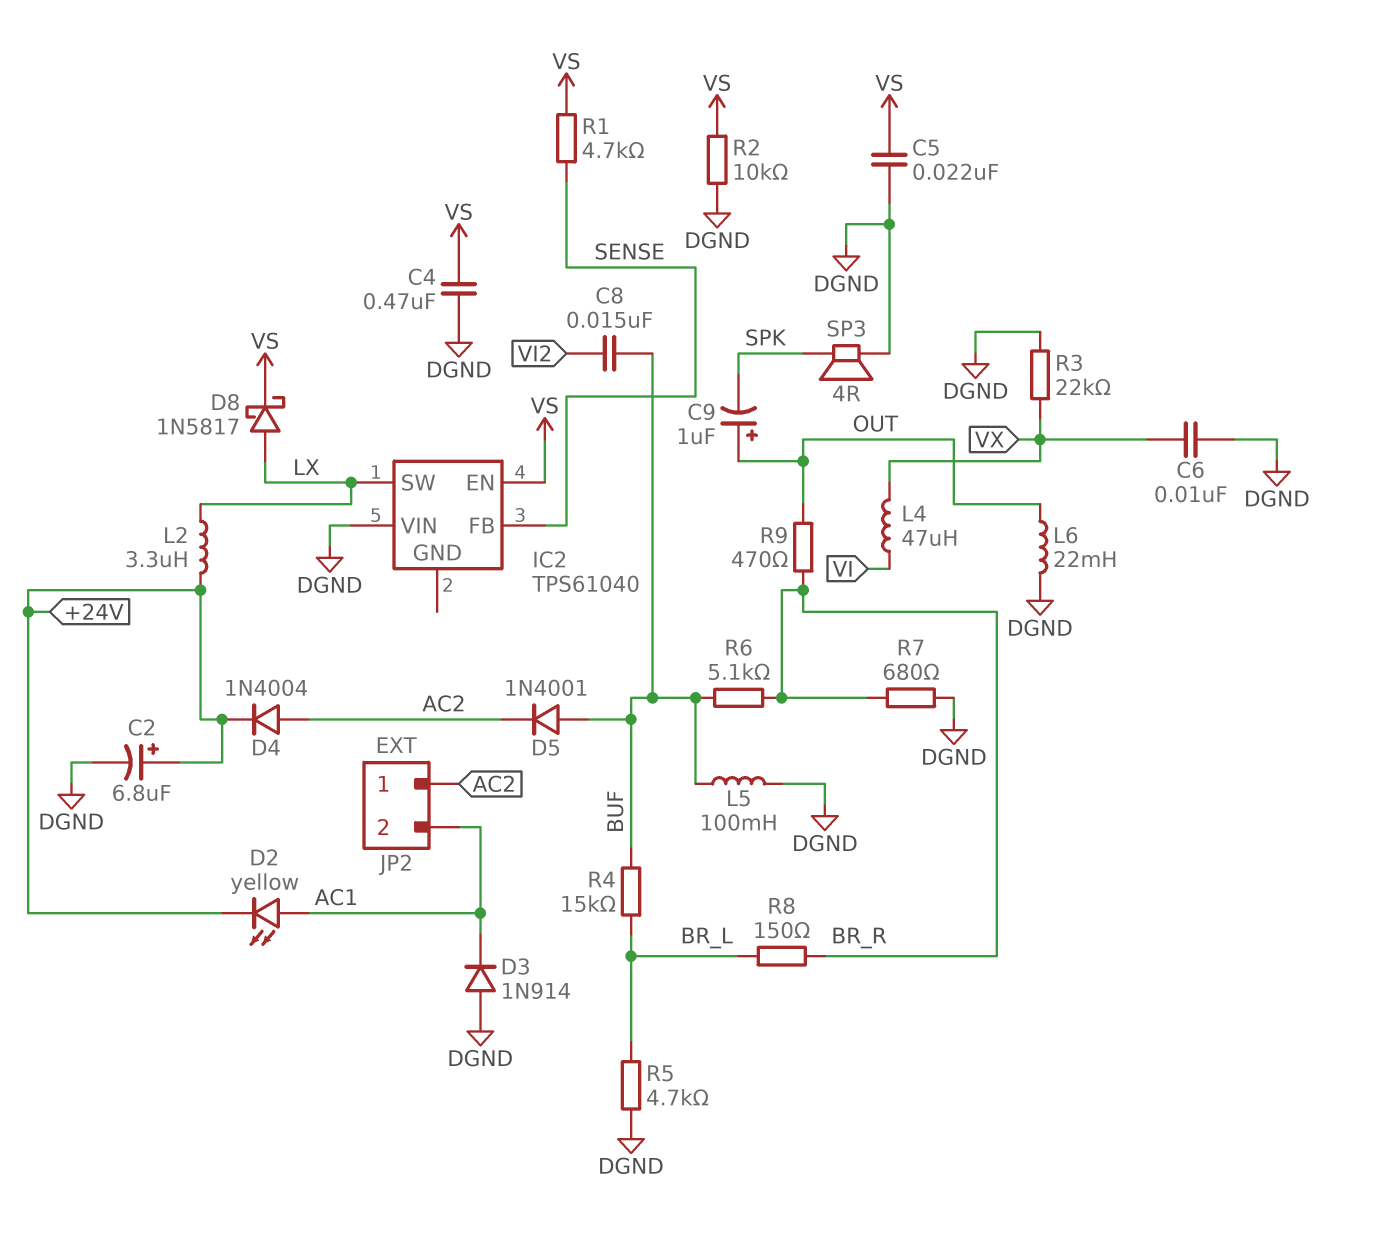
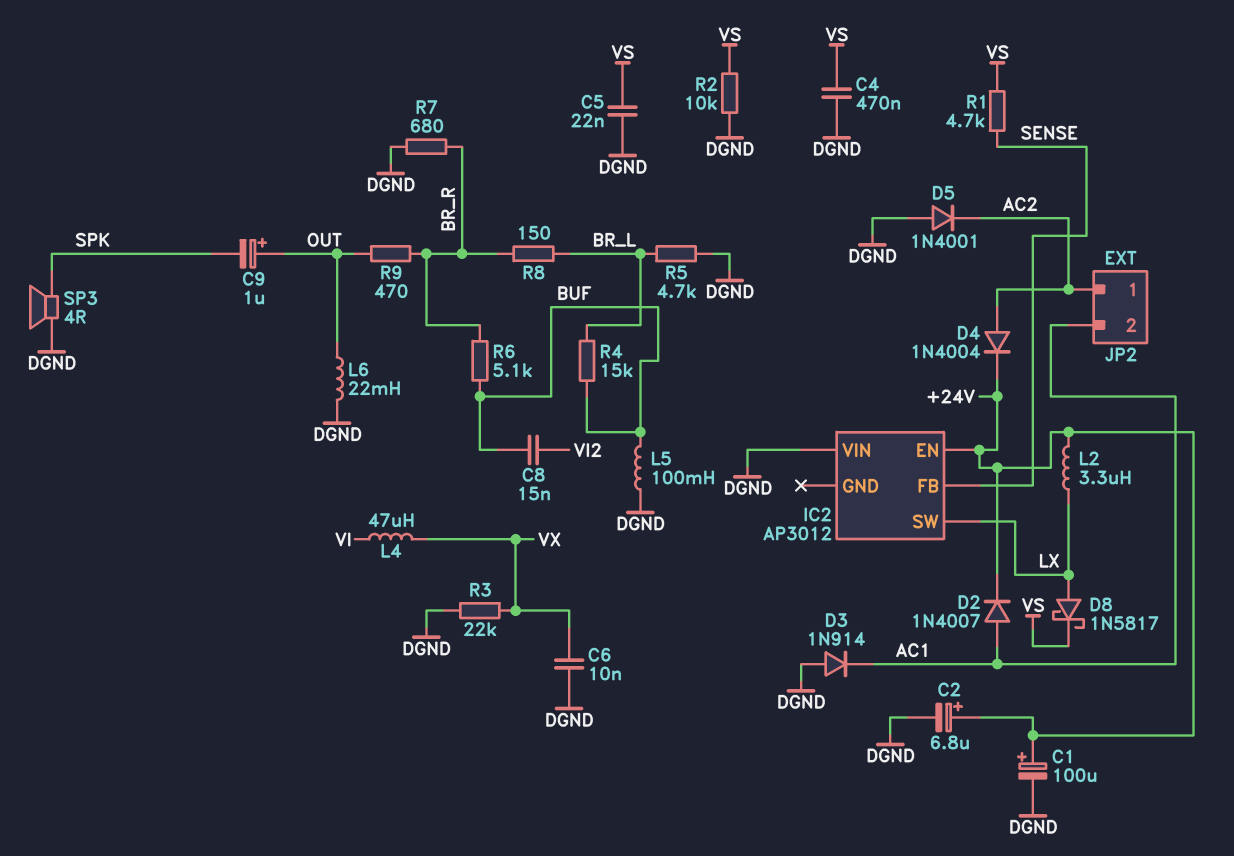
C1: none -> 100uF (plus +24V, minus DGND)
D2: LED yellow (A AC1, K +24V) -> diode 1N4007 (A AC1, K +24V)
D5: diode 1N4001 (A BUF, K AC2) -> diode 1N4001 (A DGND, K AC2)
IC2: TPS61040 -> AP3012
IC2 pin EN: VS -> +24V

